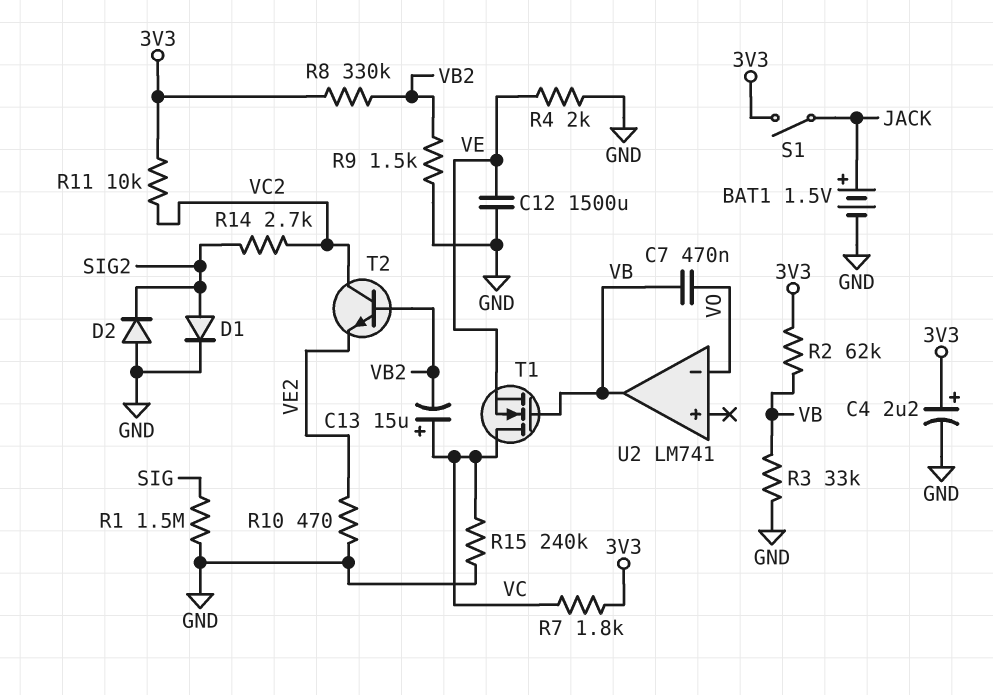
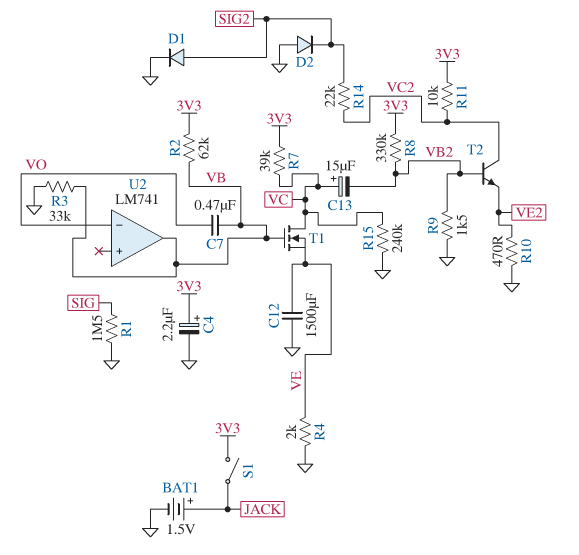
R7: 1.8k (3V3, VC) -> 39k (3V3, VC)
R14: 2.7k (SIG2, VC2) -> 22k (SIG2, VC2)

